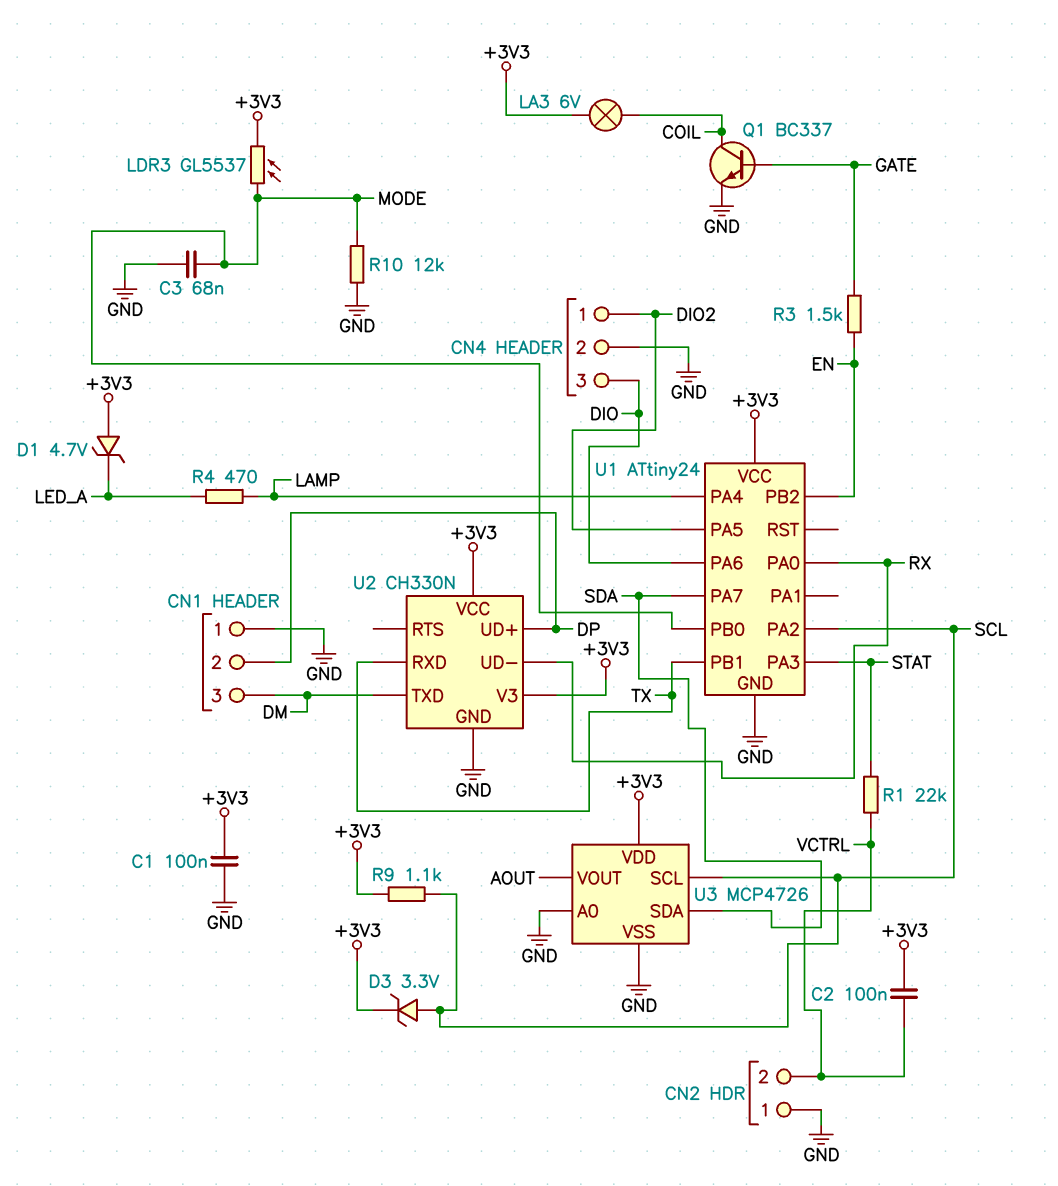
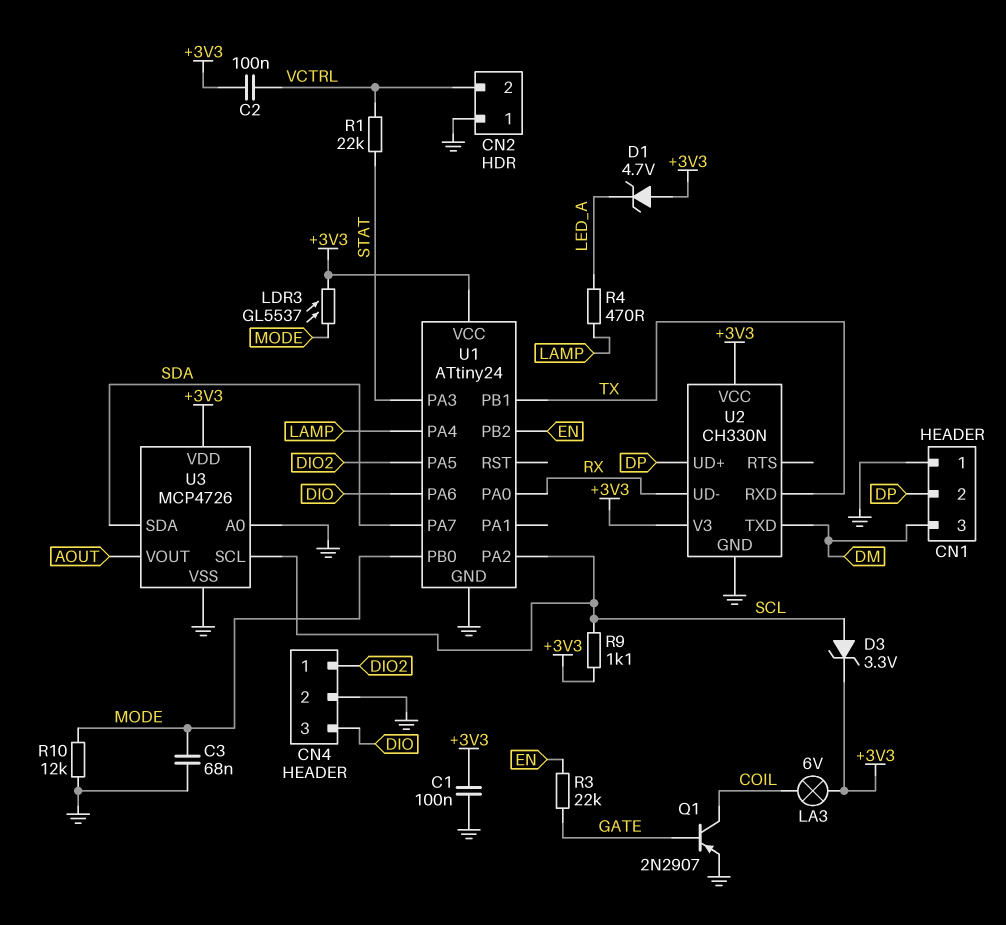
Q1: NPN BC337 (B GATE, C COIL, E GND) -> PNP 2N2907 (B GATE, C COIL, E GND)
R3: 1.5k (EN, GATE) -> 22k (EN, GATE)

